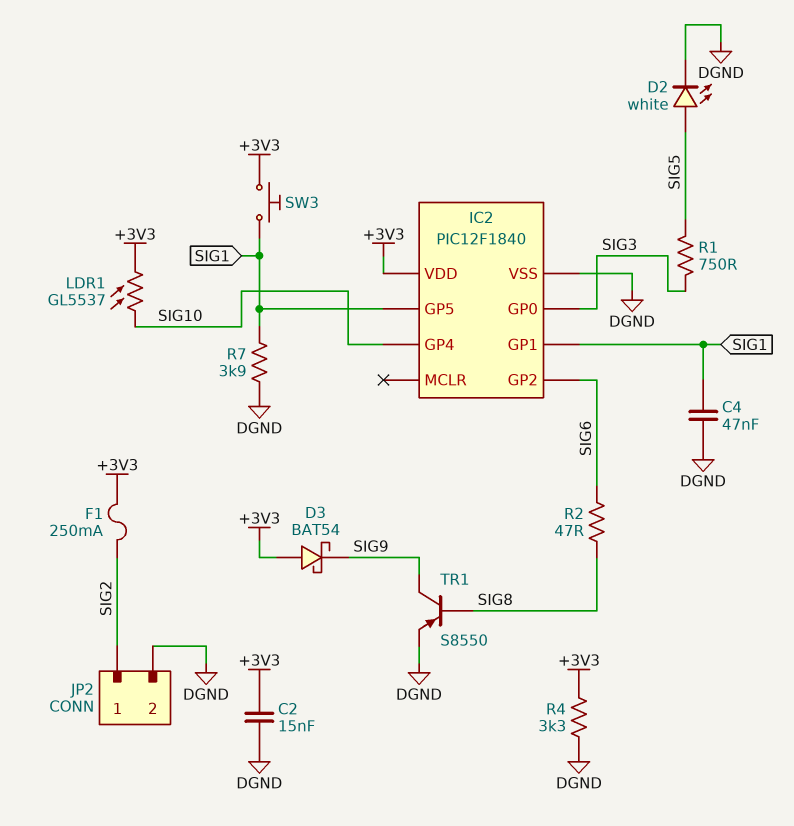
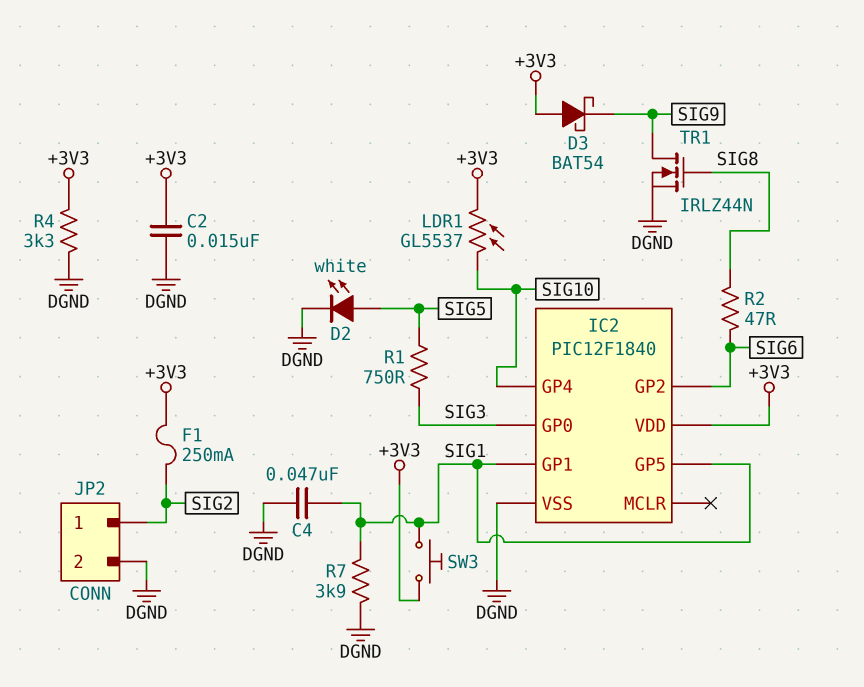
TR1: PNP S8550 (B SIG8, C SIG9, E DGND) -> NMOS IRLZ44N (G SIG8, D SIG9, S DGND)

